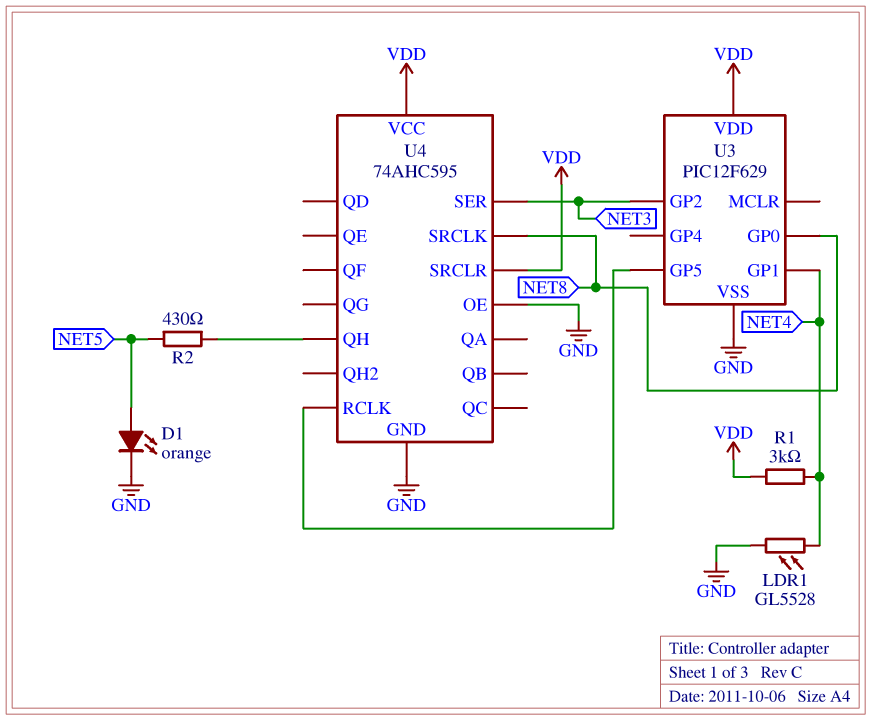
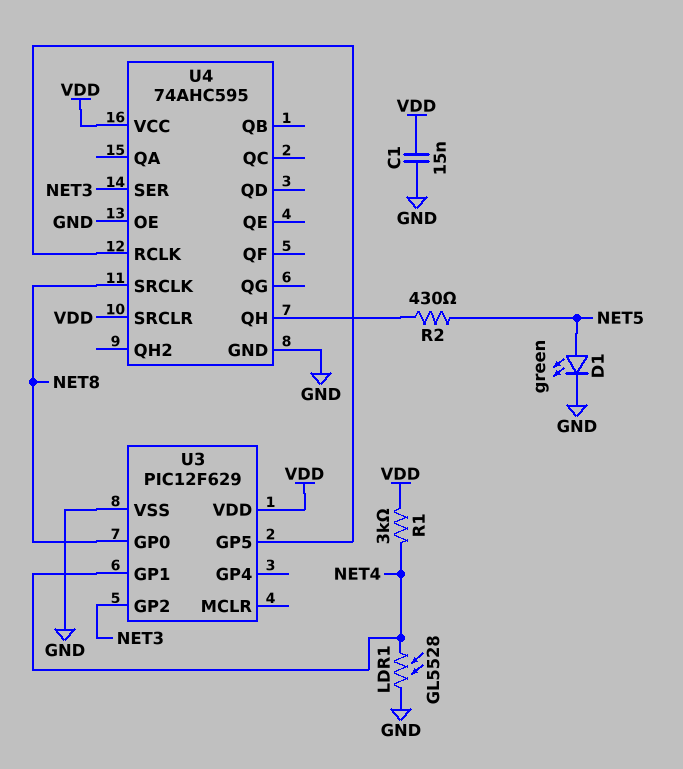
C1: none -> 15nF (GND, VDD)
D1: LED orange (A NET5, K GND) -> LED green (A NET5, K GND)

